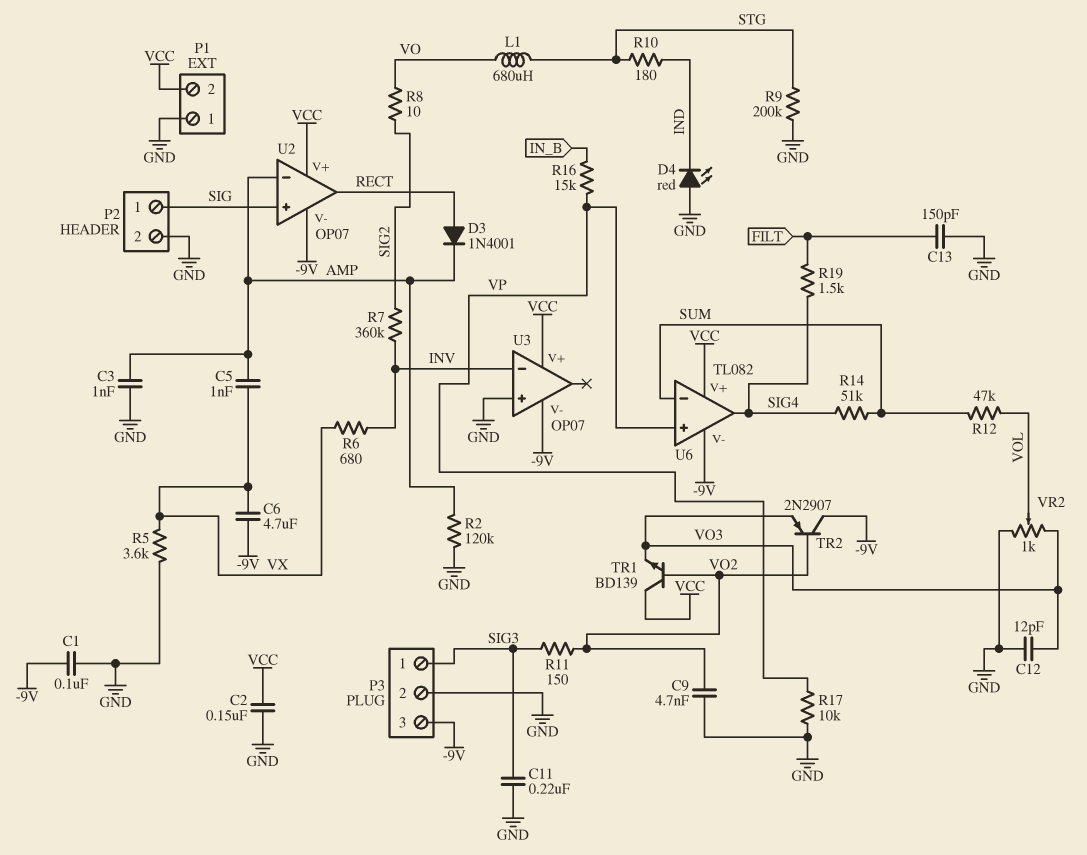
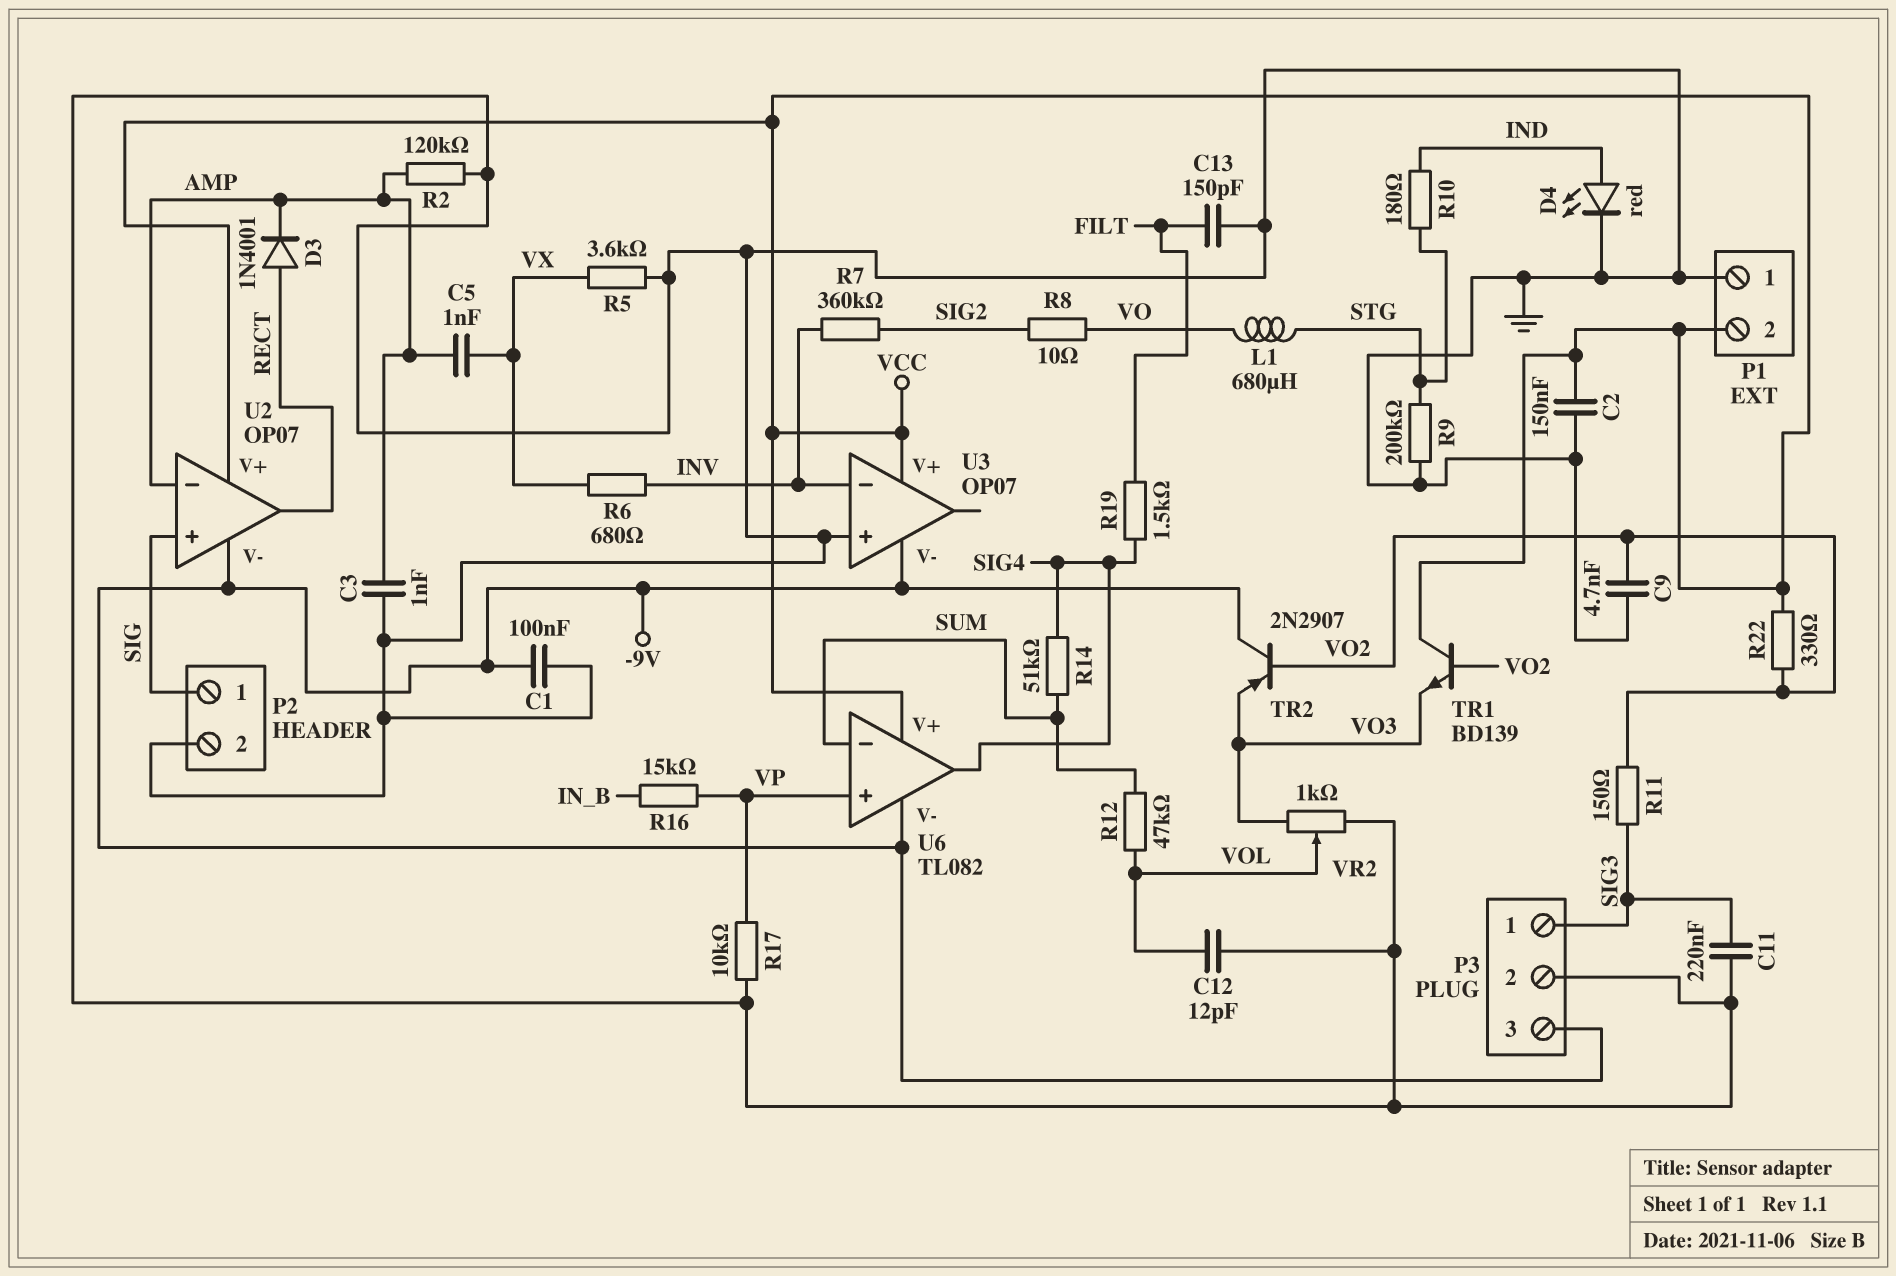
C6: 4.7uF (-9V, VX) -> none
C12: 12pF (GND, VO3) -> 12pF (GND, VOL)
D4: LED red (A GND, K IND) -> LED red (A IND, K GND)
R22: none -> 330 (VCC, VO2)

